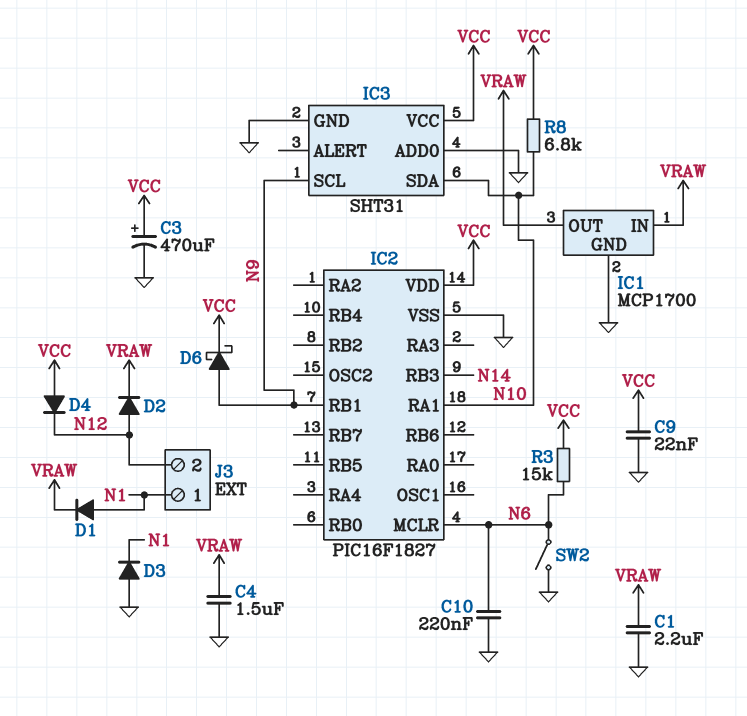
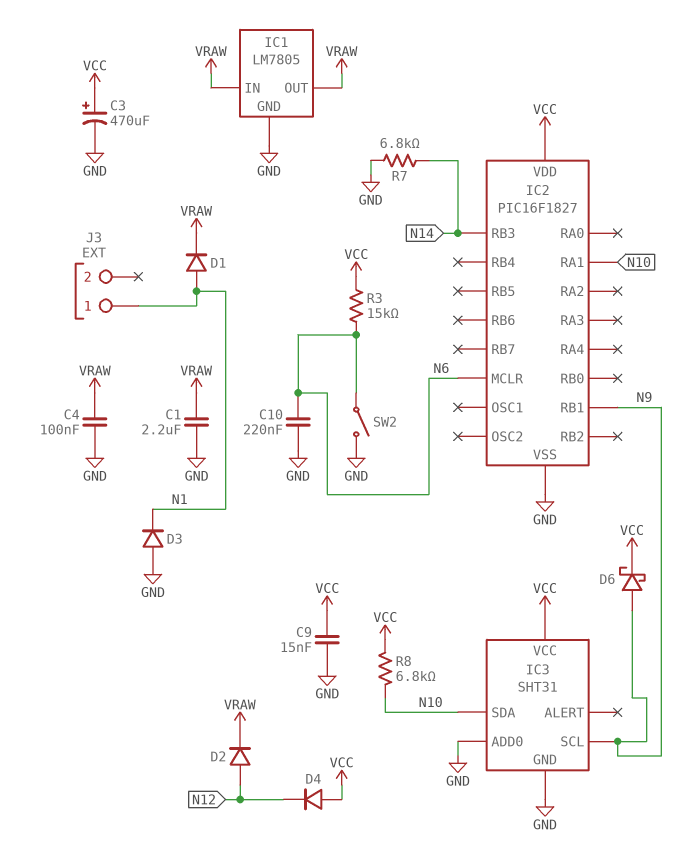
C4: 1.5uF (GND, VRAW) -> 100nF (GND, VRAW)
C9: 22nF (GND, VCC) -> 15nF (GND, VCC)
IC1: MCP1700 -> LM7805
J3 pin 2: N12 -> none
R7: none -> 6.8k (GND, N14)

